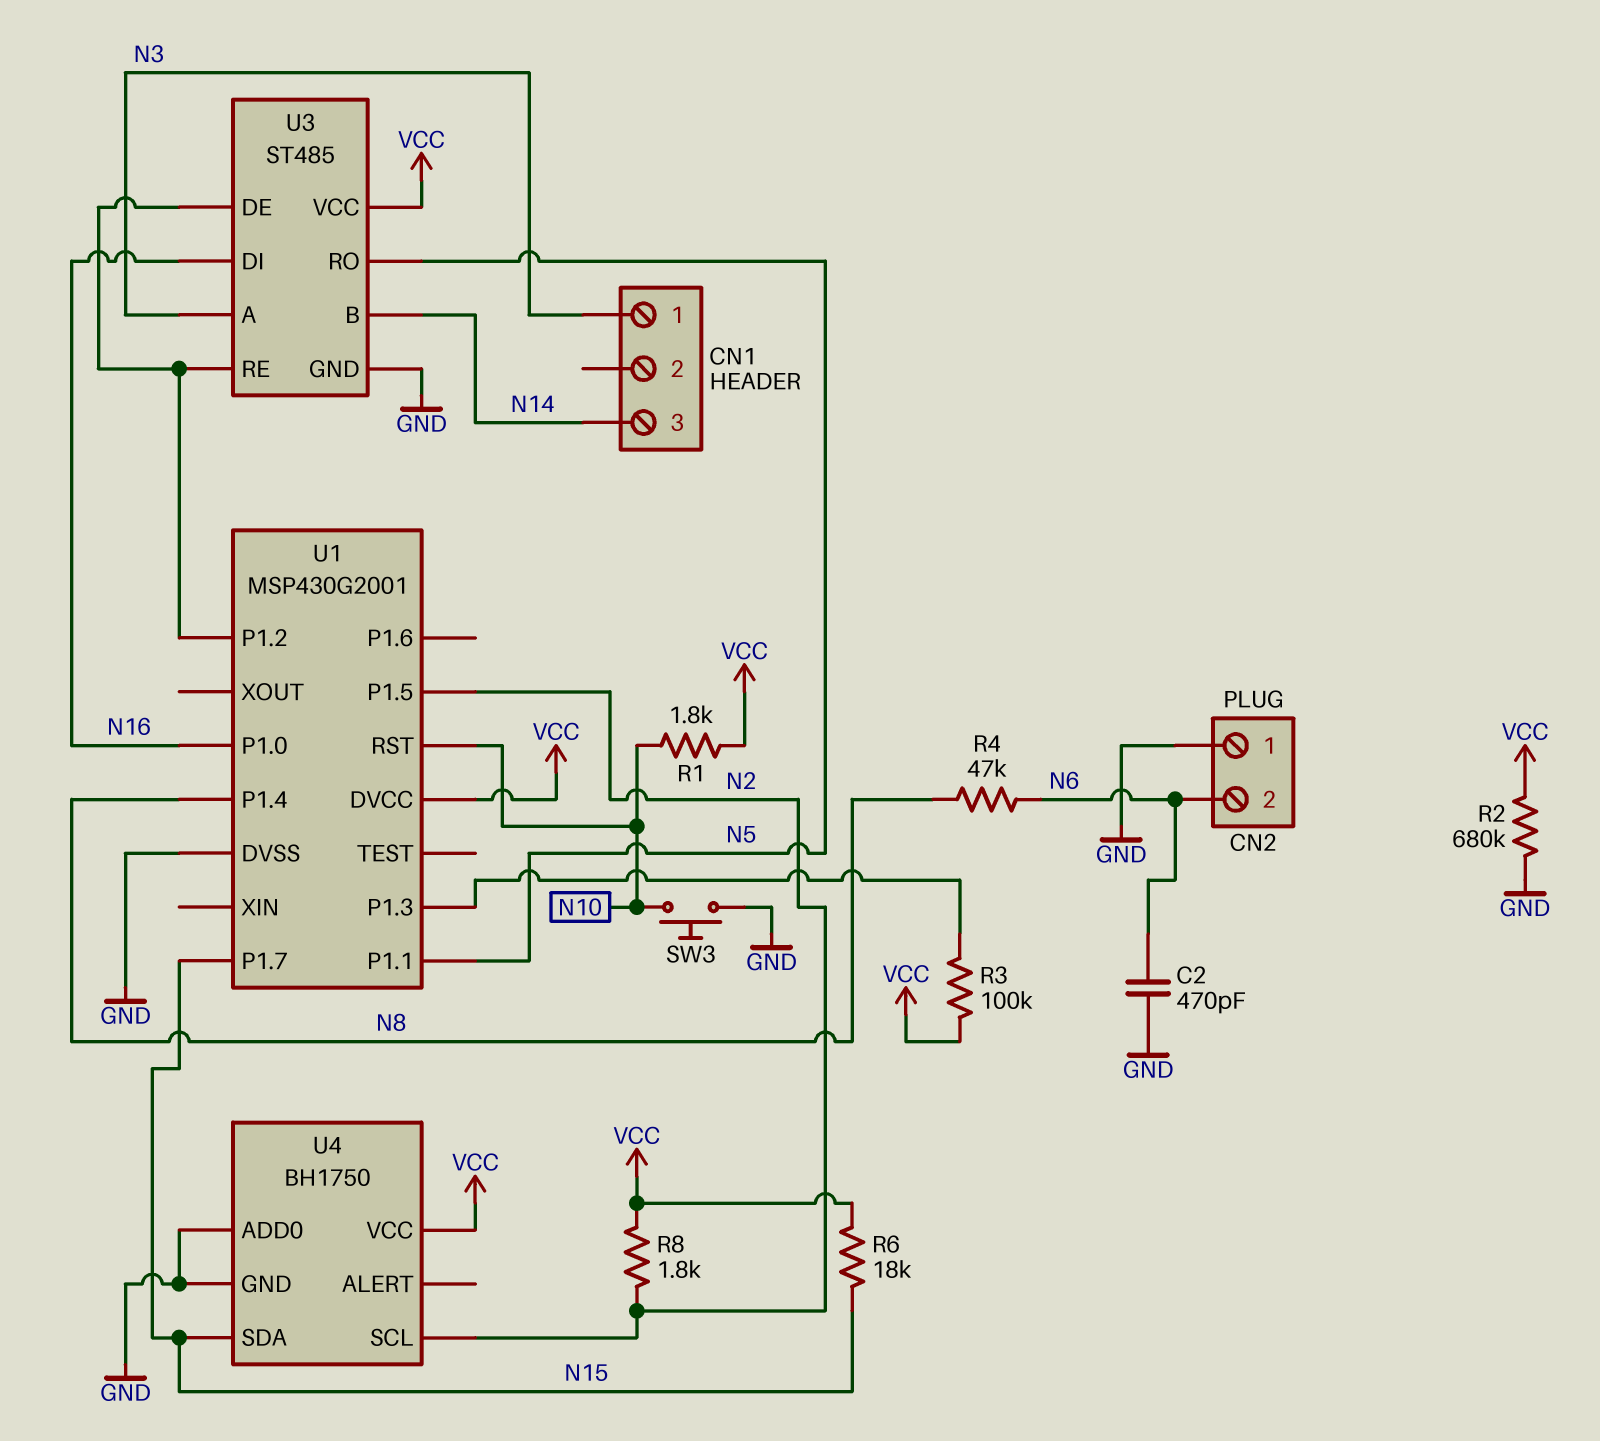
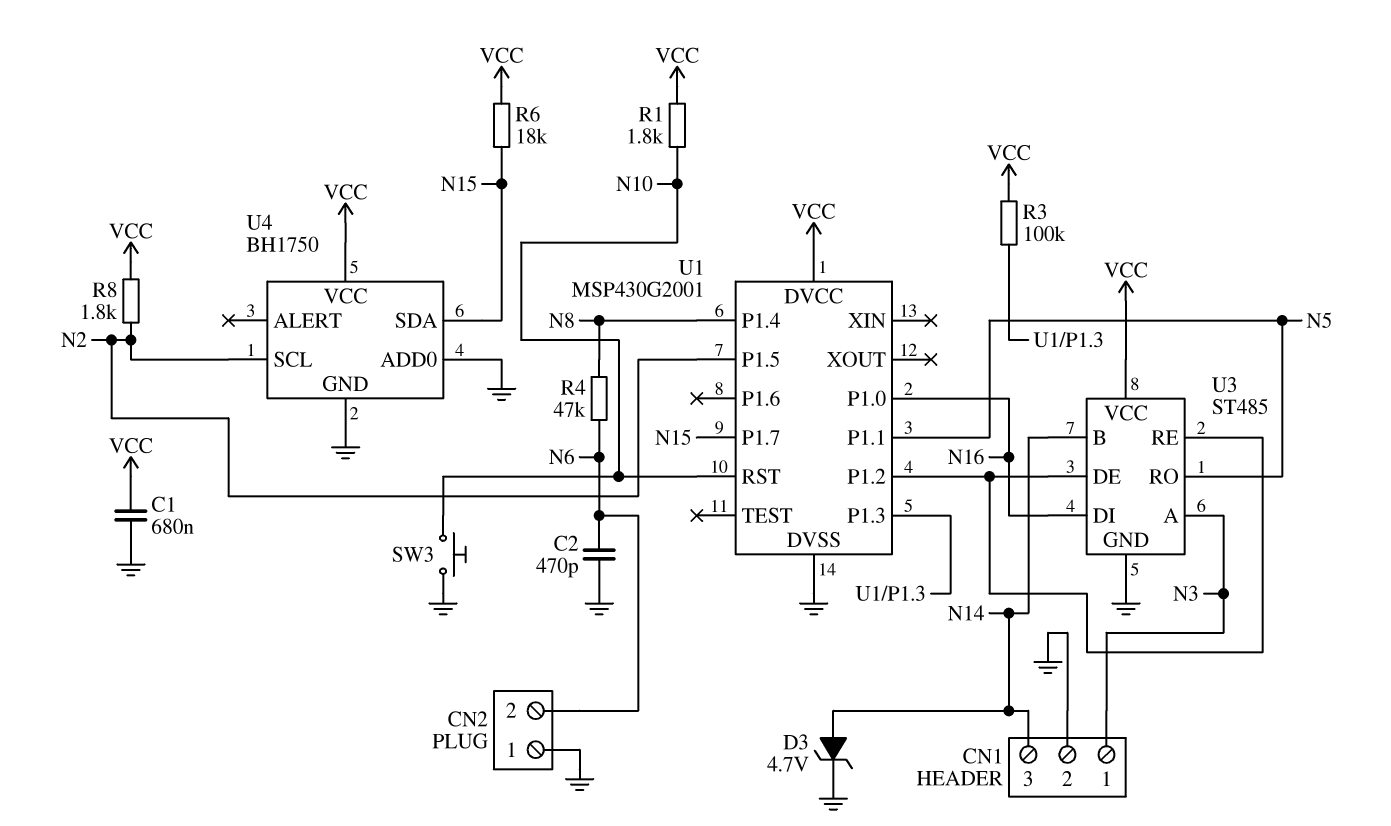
C1: none -> 680nF (GND, VCC)
CN1 pin 2: none -> GND
D3: none -> zener 4.7V (A N14, K GND)
R2: 680k (GND, VCC) -> none

